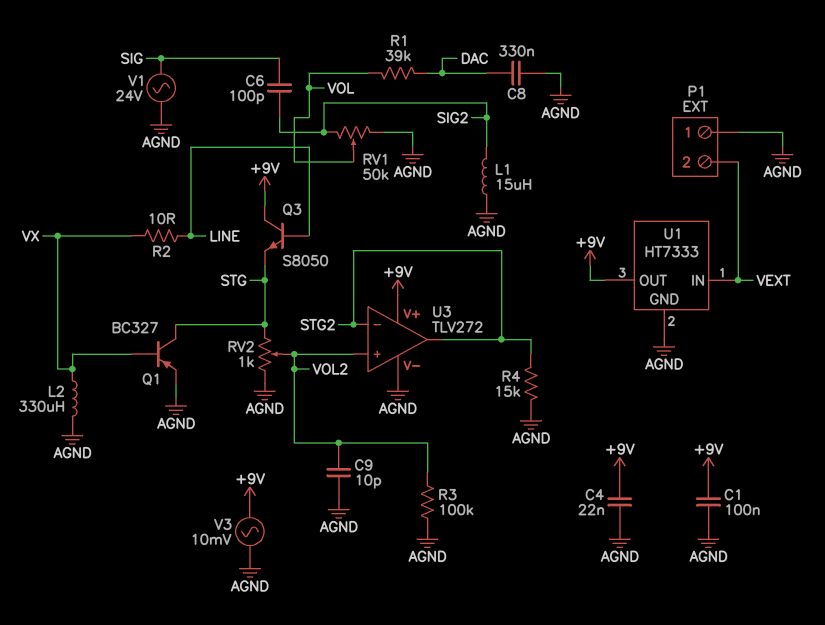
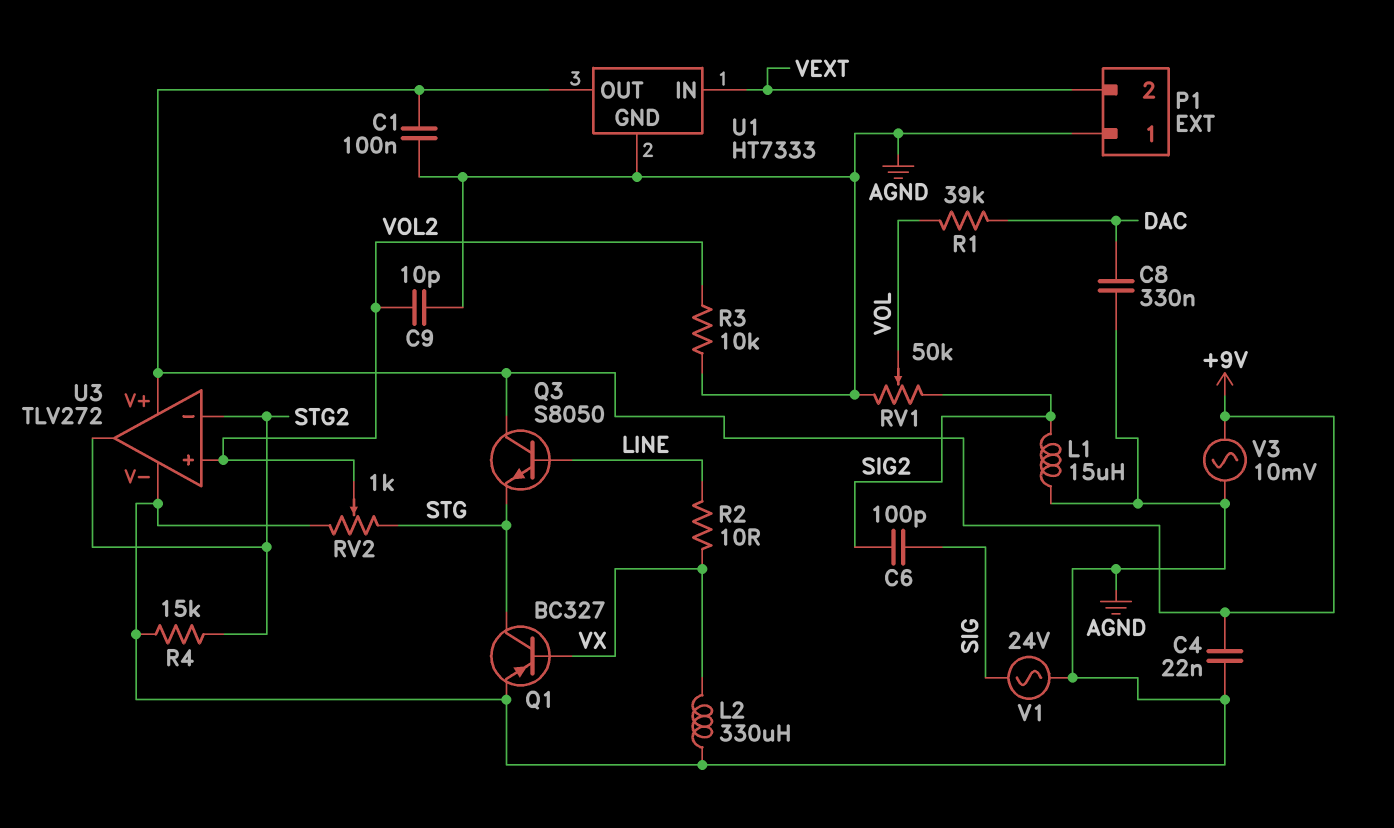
R3: 100k (AGND, VOL2) -> 10k (AGND, VOL2)

